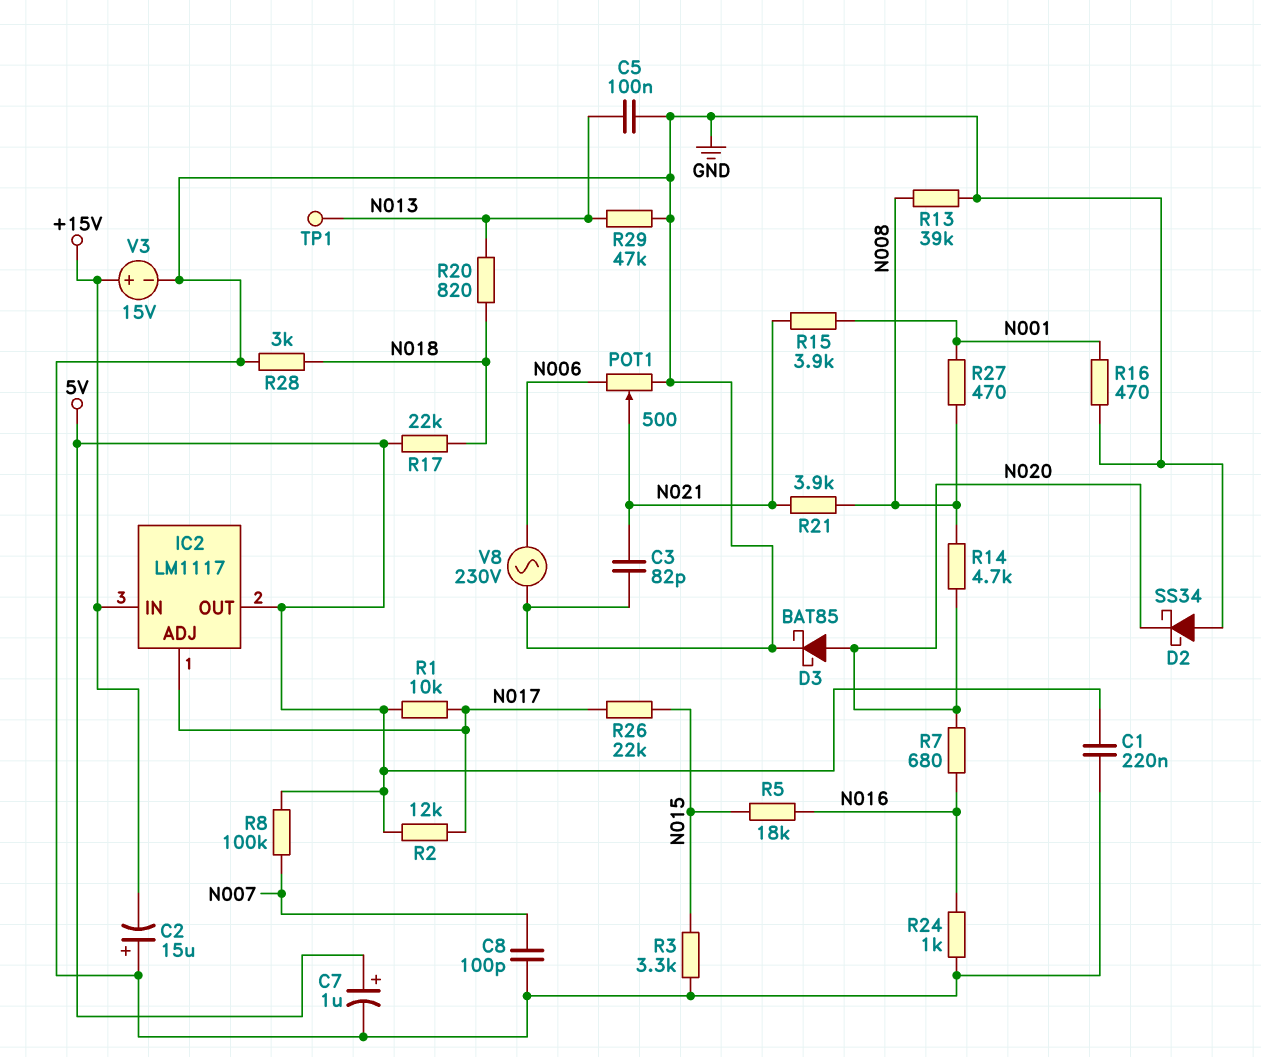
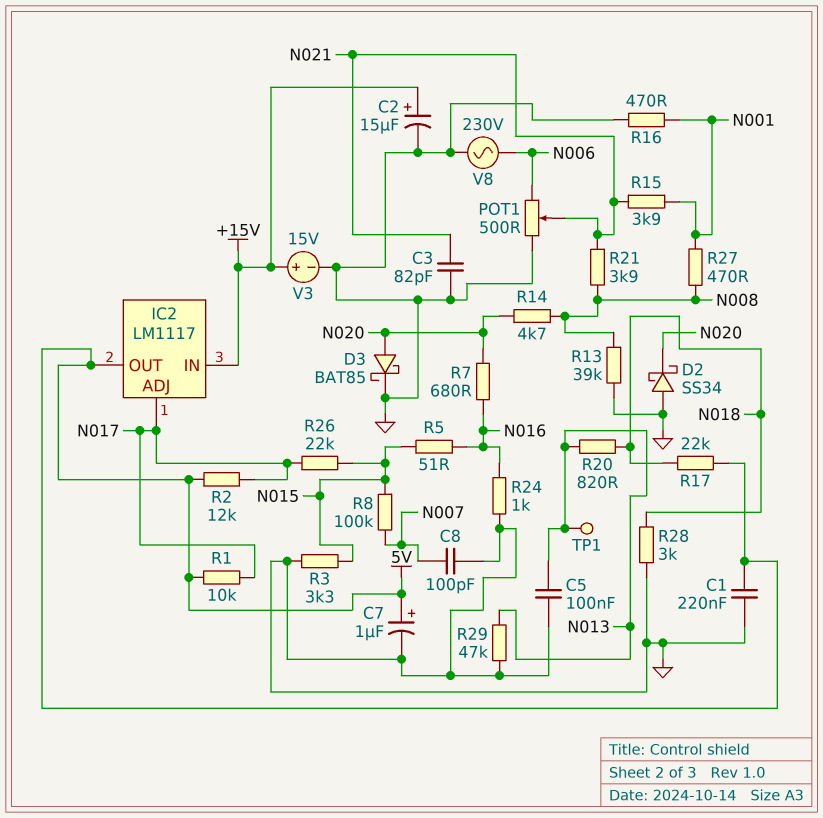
C2: 15uF (plus GND, minus +15V) -> 15uF (plus +15V, minus GND)
R5: 18k (N015, N016) -> 51 (N015, N016)
R8: 100k (5V, N007) -> 100k (N007, N015)

